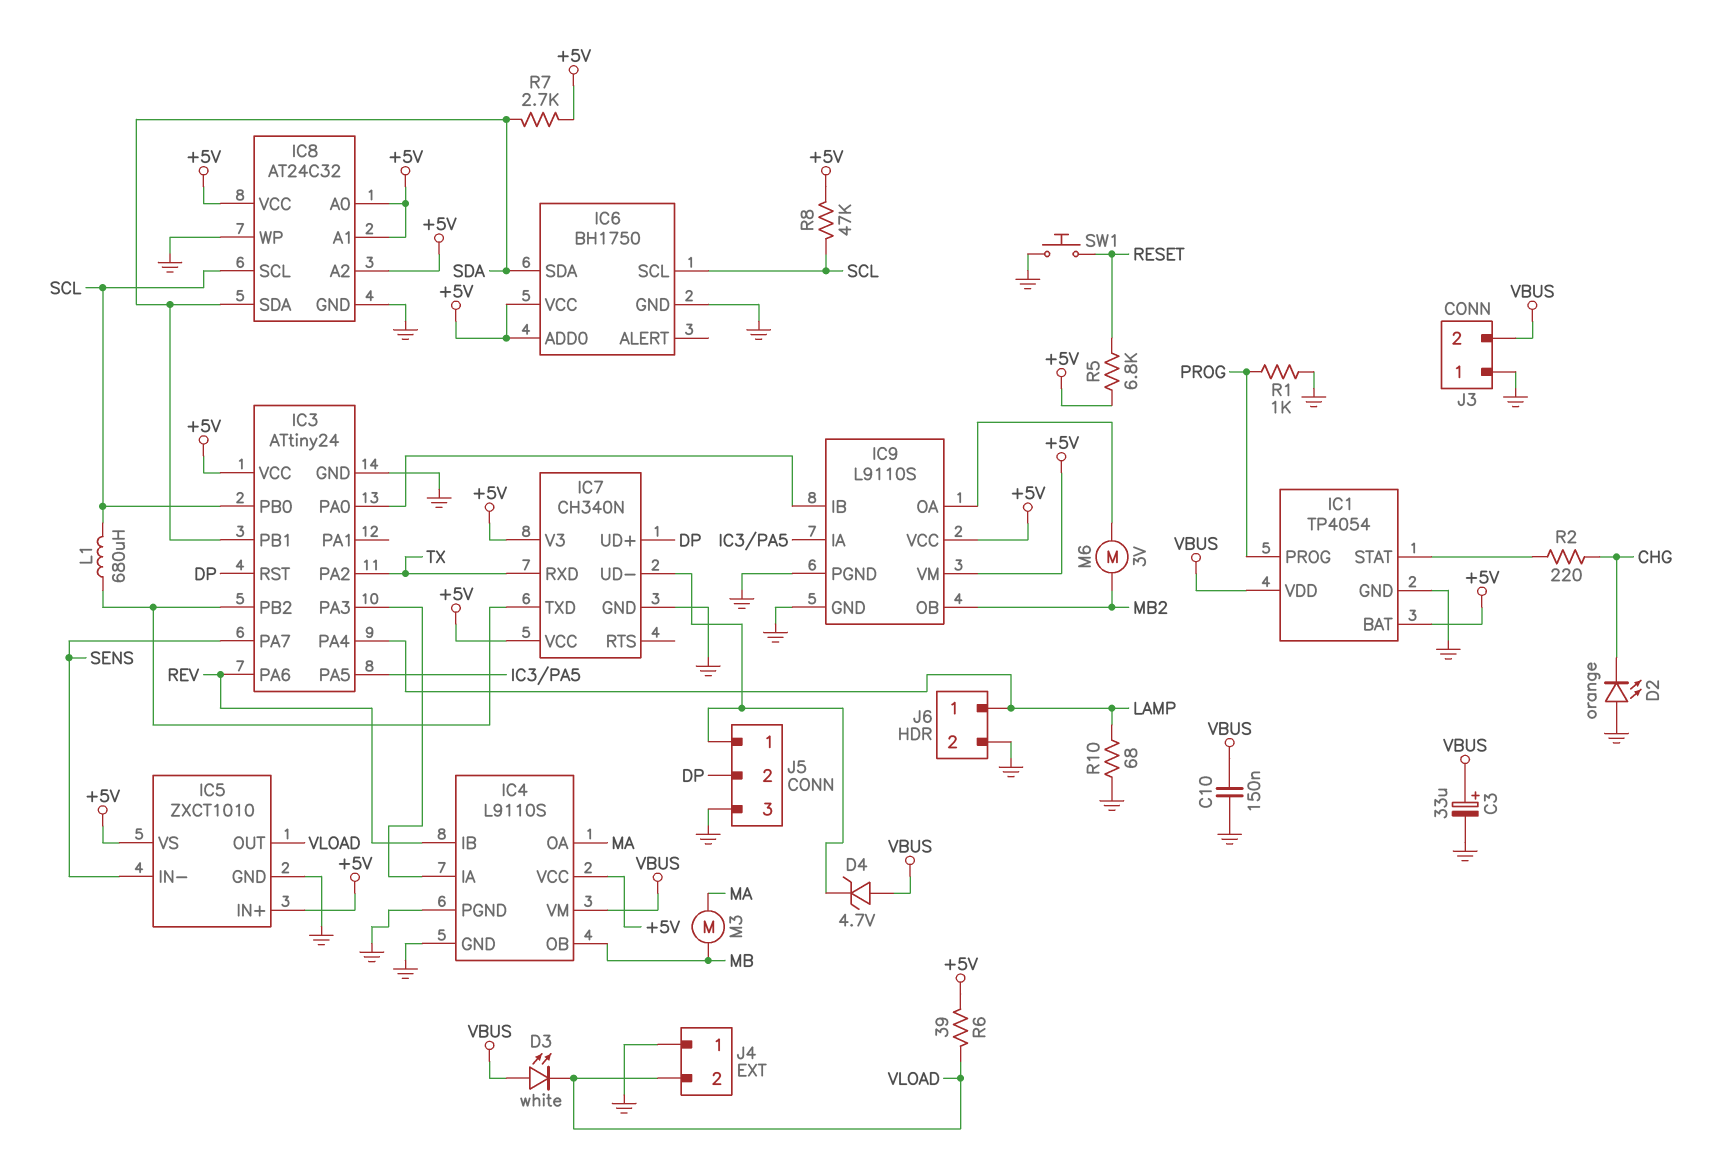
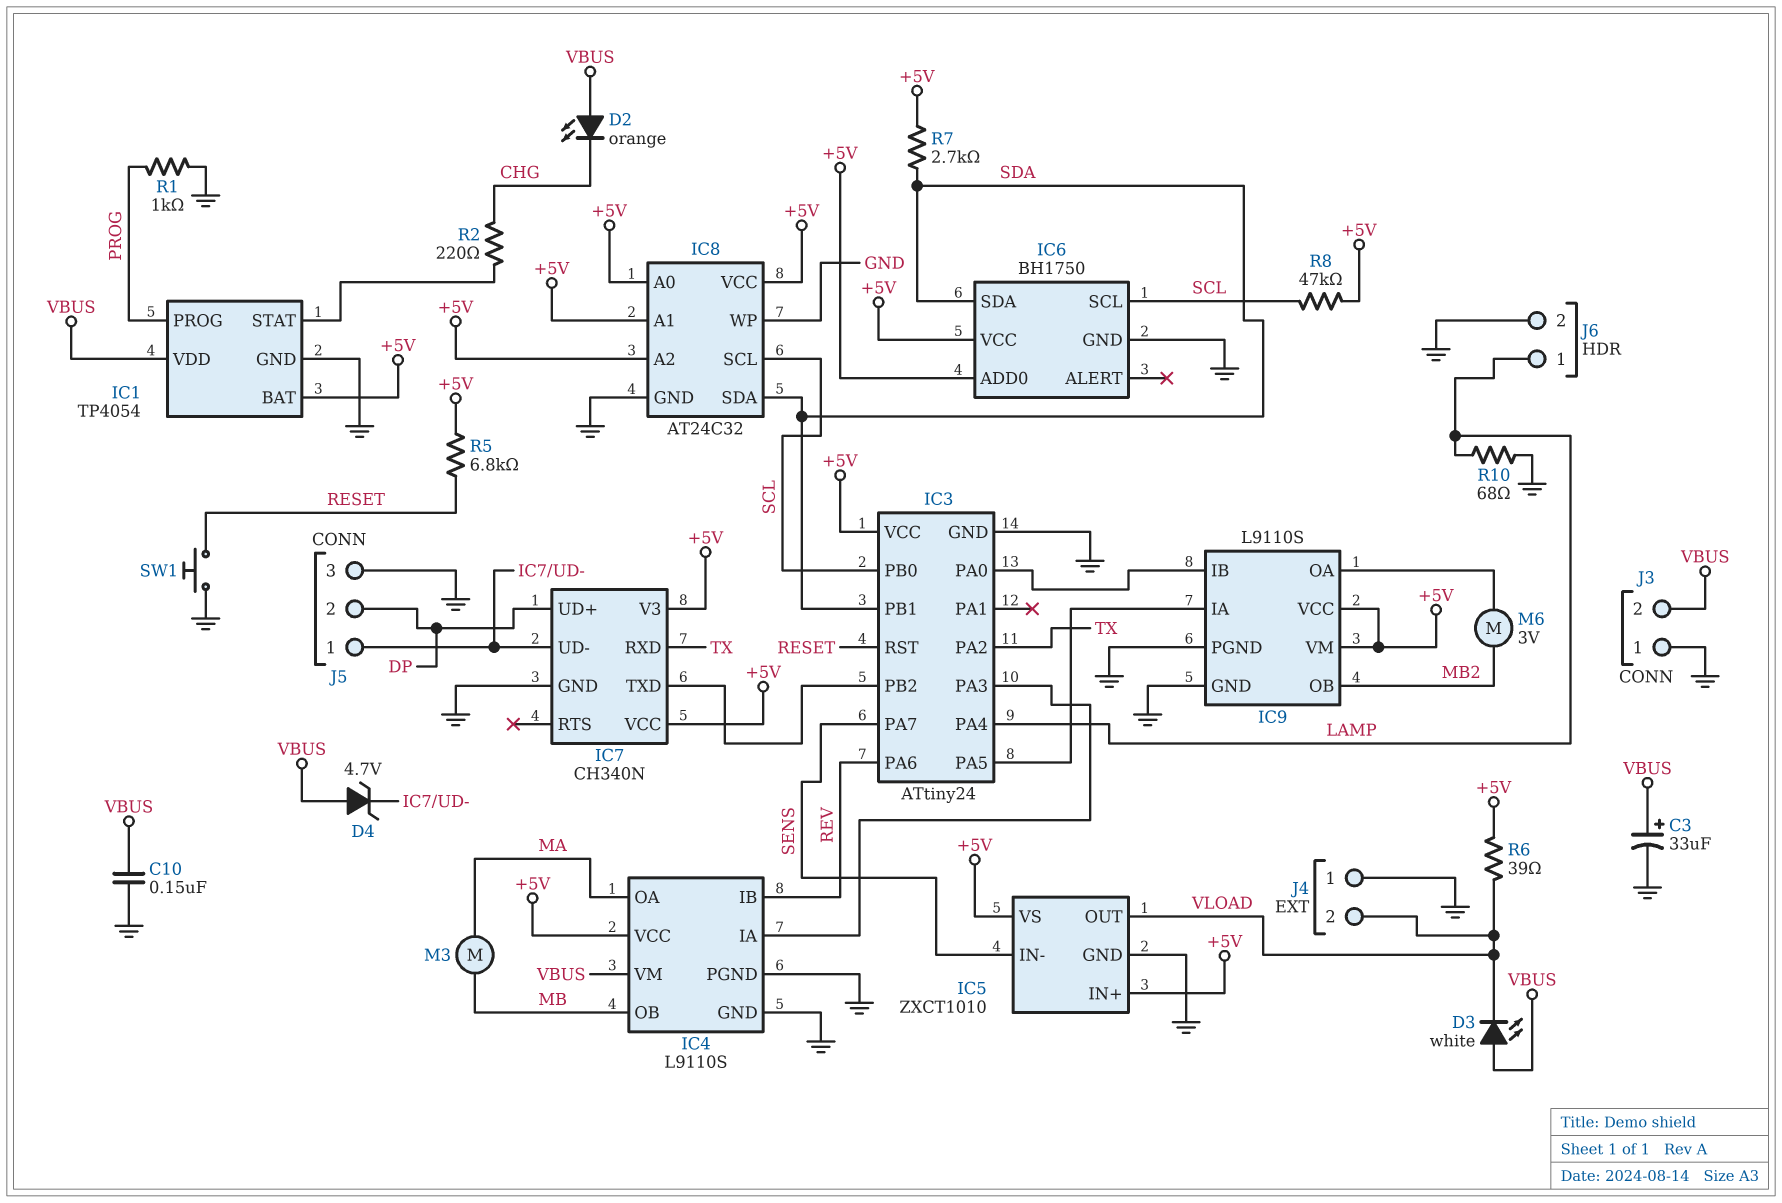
D2: LED orange (A GND, K CHG) -> LED orange (A VBUS, K CHG)
IC3 pin RST: DP -> RESET
L1: 680uH (IC3/PB2, SCL) -> none

